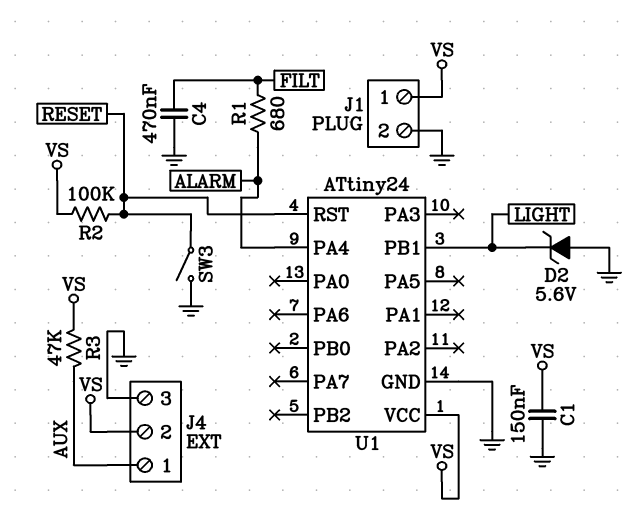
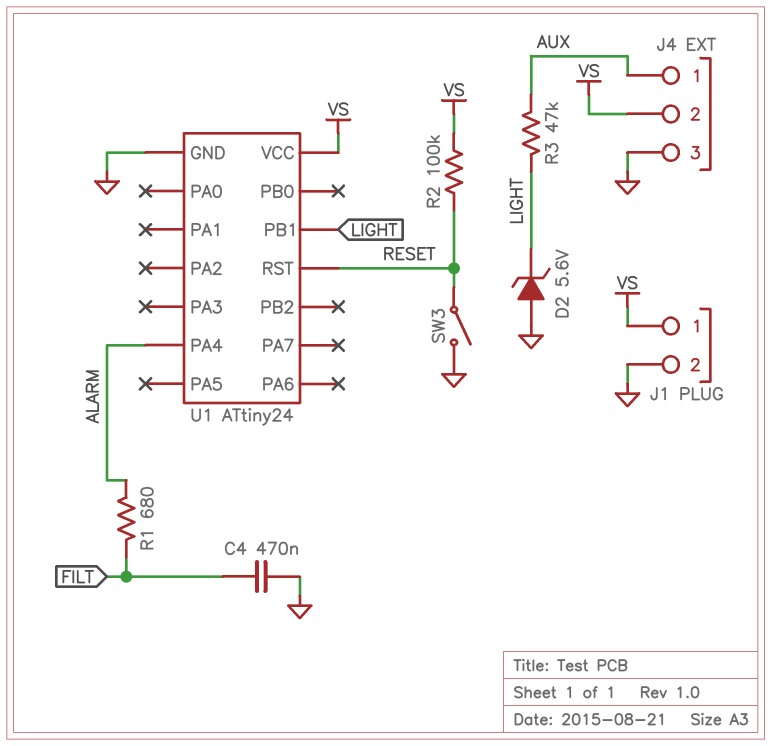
C1: 150nF (GND, VS) -> none
R3: 47k (AUX, VS) -> 47k (AUX, LIGHT)

